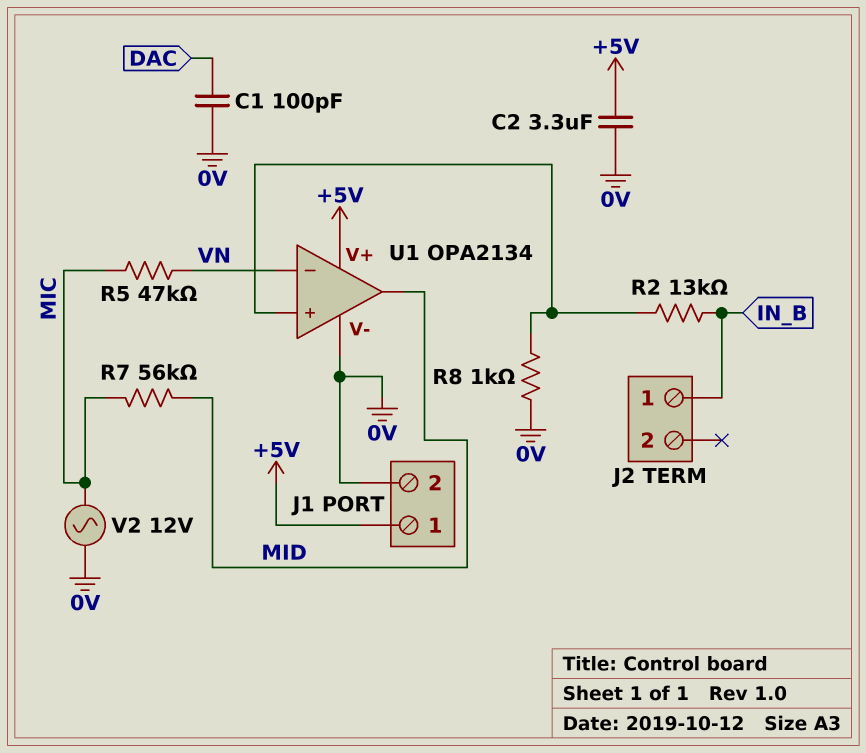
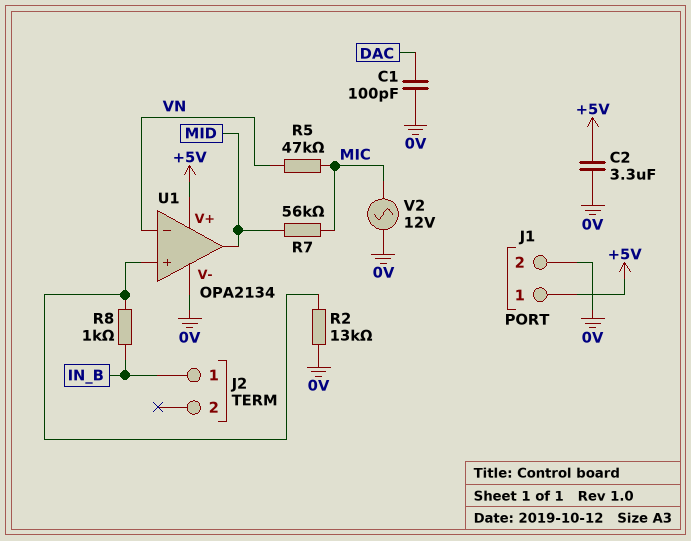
R2: 13k (IN_B, U1/in+) -> 13k (0V, U1/in+)
R8: 1k (0V, U1/in+) -> 1k (IN_B, U1/in+)

